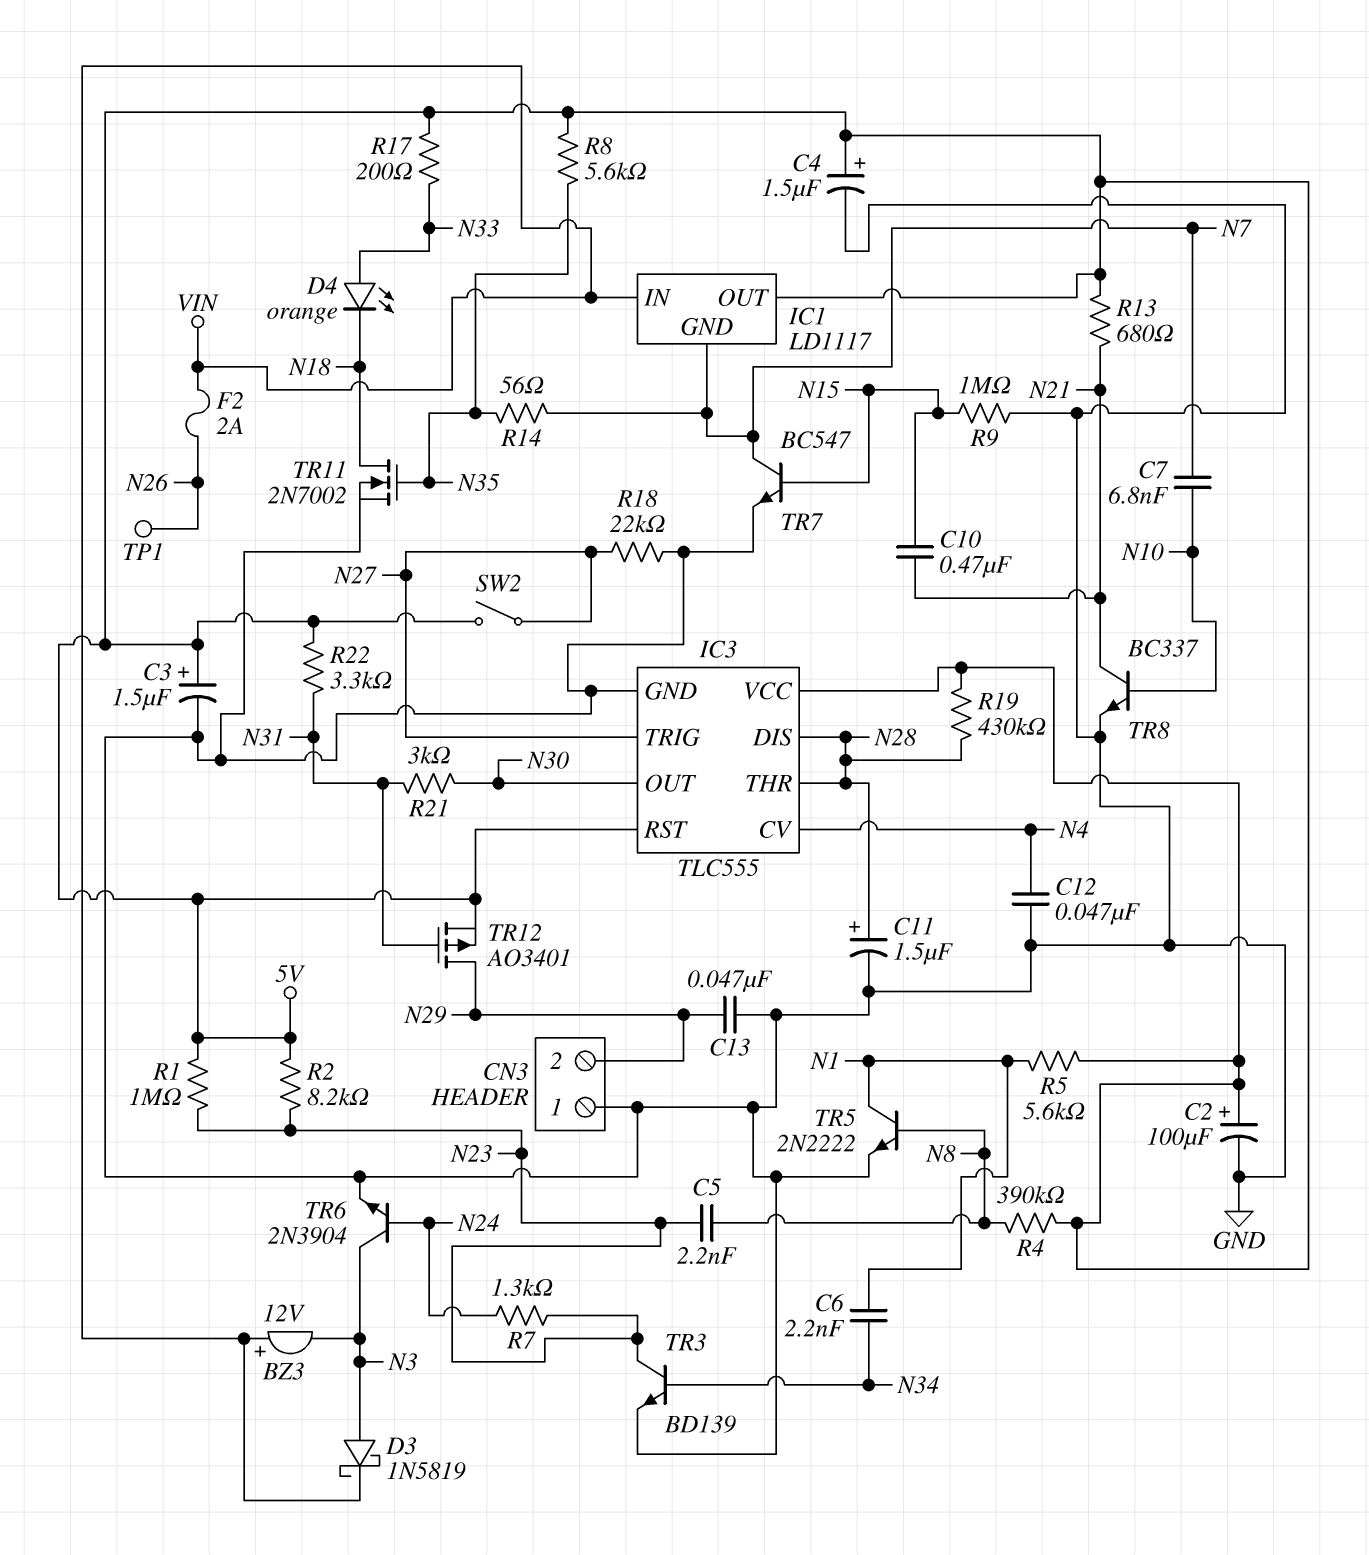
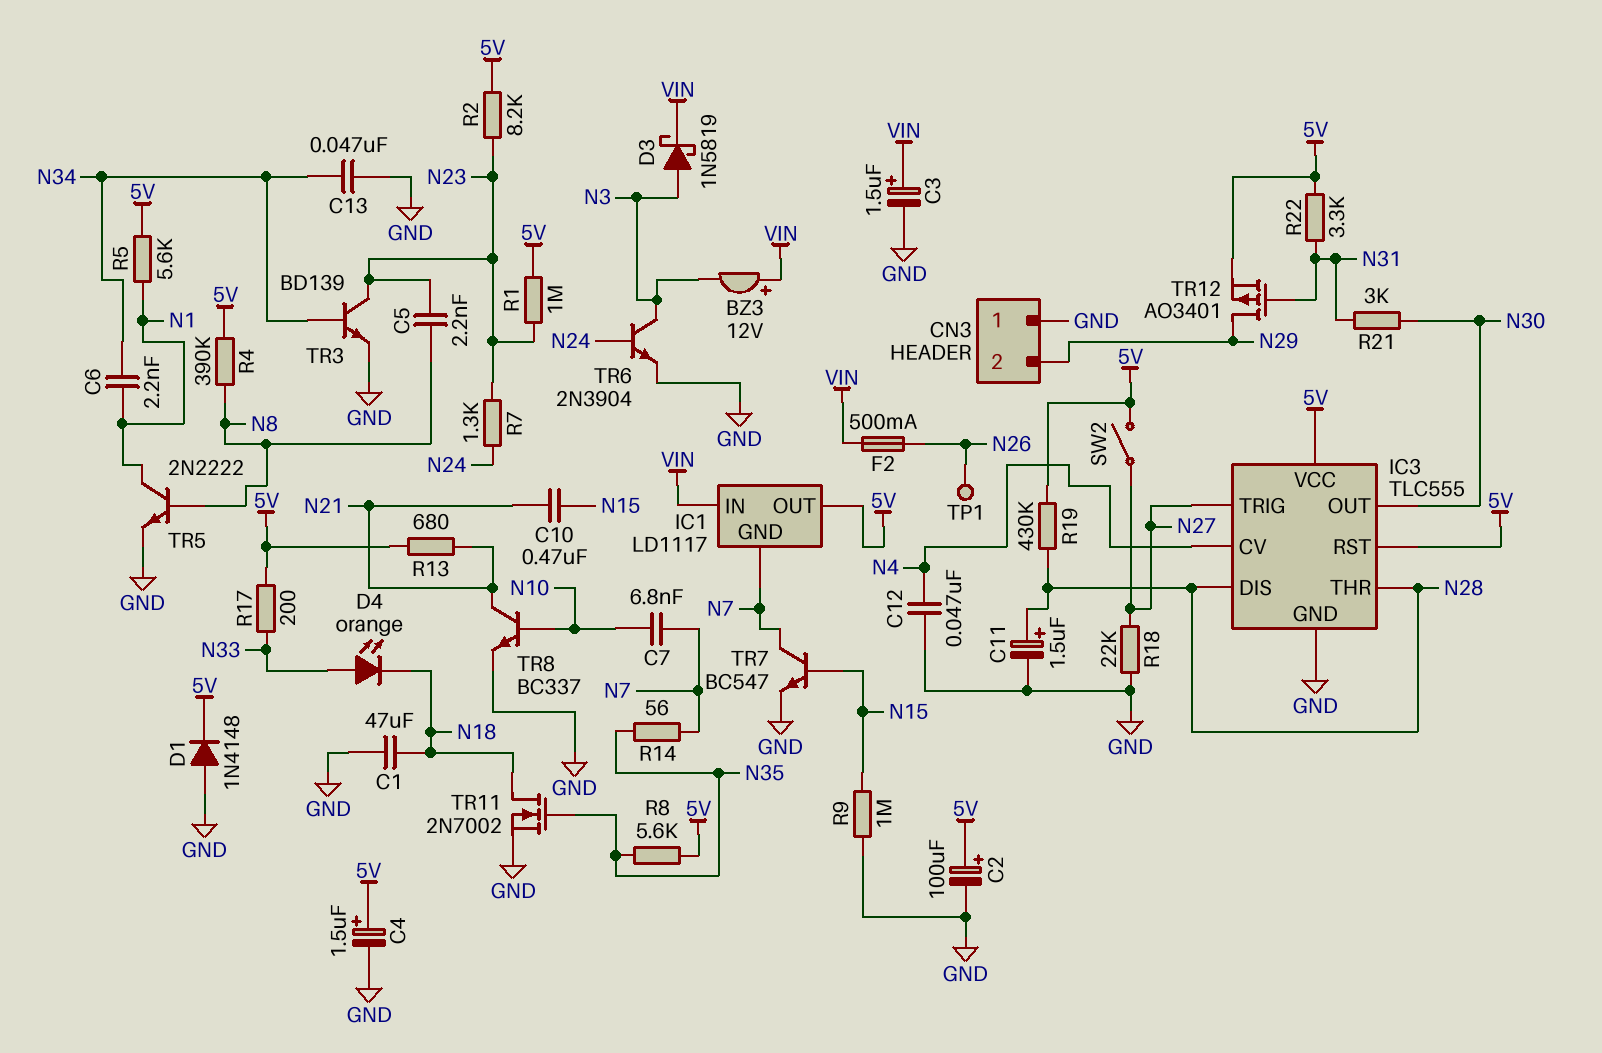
C1: none -> 47uF (GND, N18)
C3: 1.5uF (plus 5V, minus GND) -> 1.5uF (plus VIN, minus GND)
C13: 47nF (GND, N29) -> 47nF (GND, N34)
D1: none -> diode 1N4148 (A GND, K 5V)
F2: 2A (N26, VIN) -> 500mA (N26, VIN)

